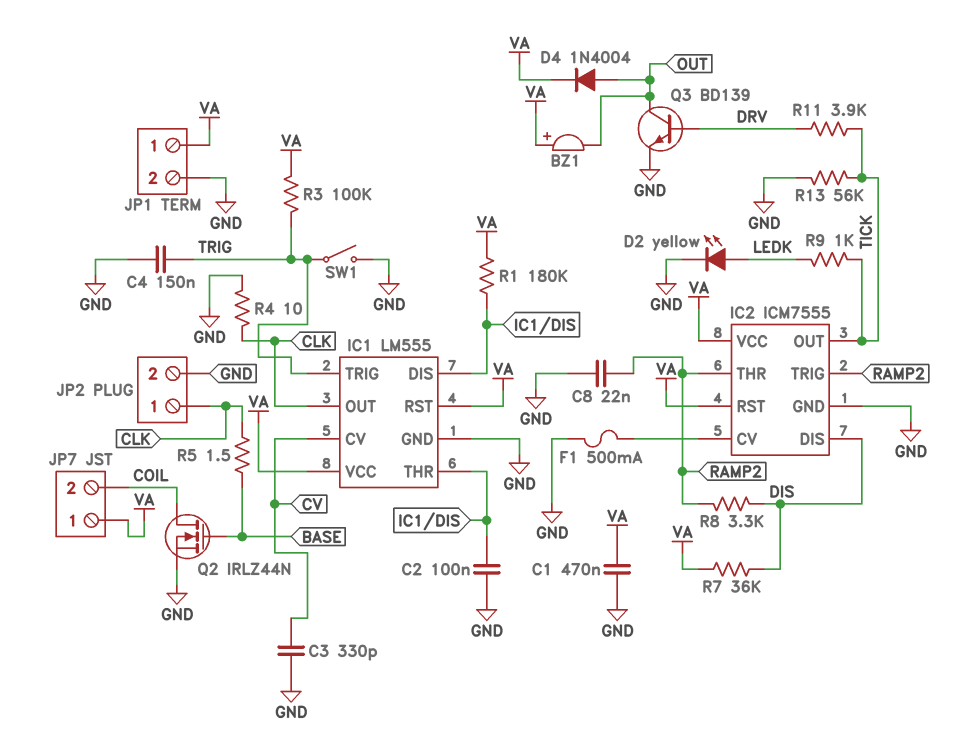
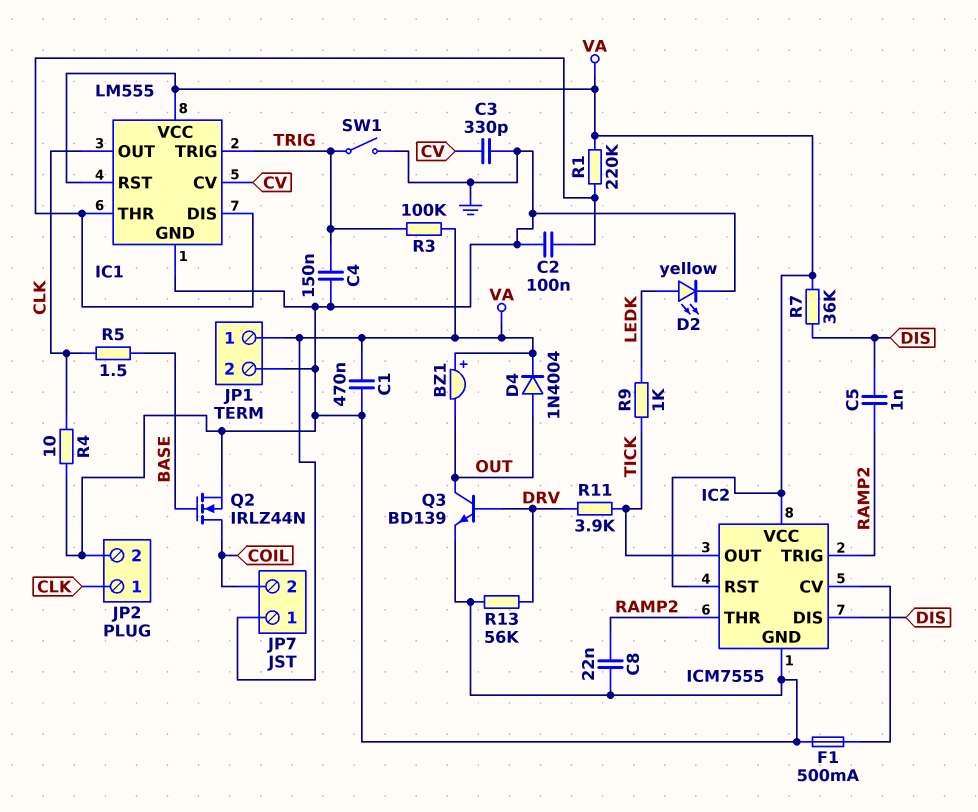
C5: none -> 1nF (DIS, RAMP2)
R1: 180k (IC1/DIS, VA) -> 220k (IC1/DIS, VA)
R8: 3.3k (DIS, RAMP2) -> none
R13: 56k (GND, TICK) -> 56k (DRV, GND)

